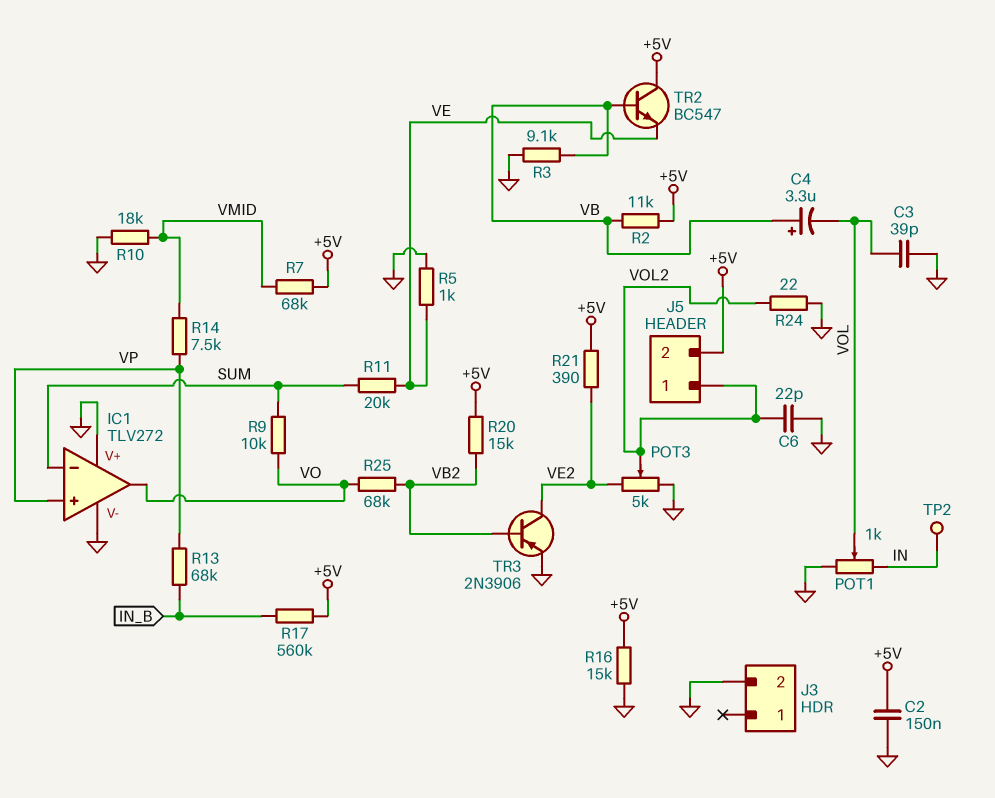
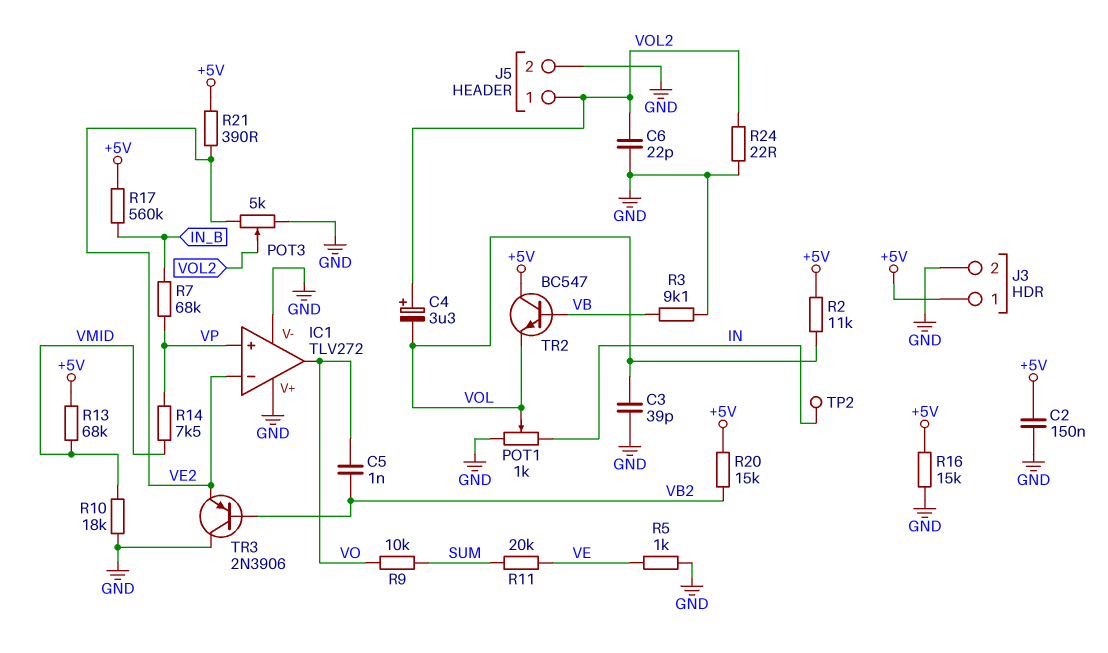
C4: 3.3uF (plus VB, minus VOL) -> 3.3uF (plus VOL2, minus VOL)
C5: none -> 1nF (VB2, VO)
IC1 pin in-: SUM -> VE2
J3 pin 1: none -> +5V
J5 pin 2: +5V -> GND
R2: 11k (+5V, VB) -> 11k (+5V, VOL)
R7: 68k (+5V, VMID) -> 68k (IN_B, VP)
R13: 68k (IN_B, VP) -> 68k (+5V, VMID)
R25: 68k (VB2, VO) -> none
TR2: NPN BC547 (B VB, C +5V, E VE) -> NPN BC547 (B VB, C +5V, E VOL)
TR3: PNP 2N3906 (B VB2, C VE2, E GND) -> PNP 2N3906 (B VB2, C GND, E VE2)

